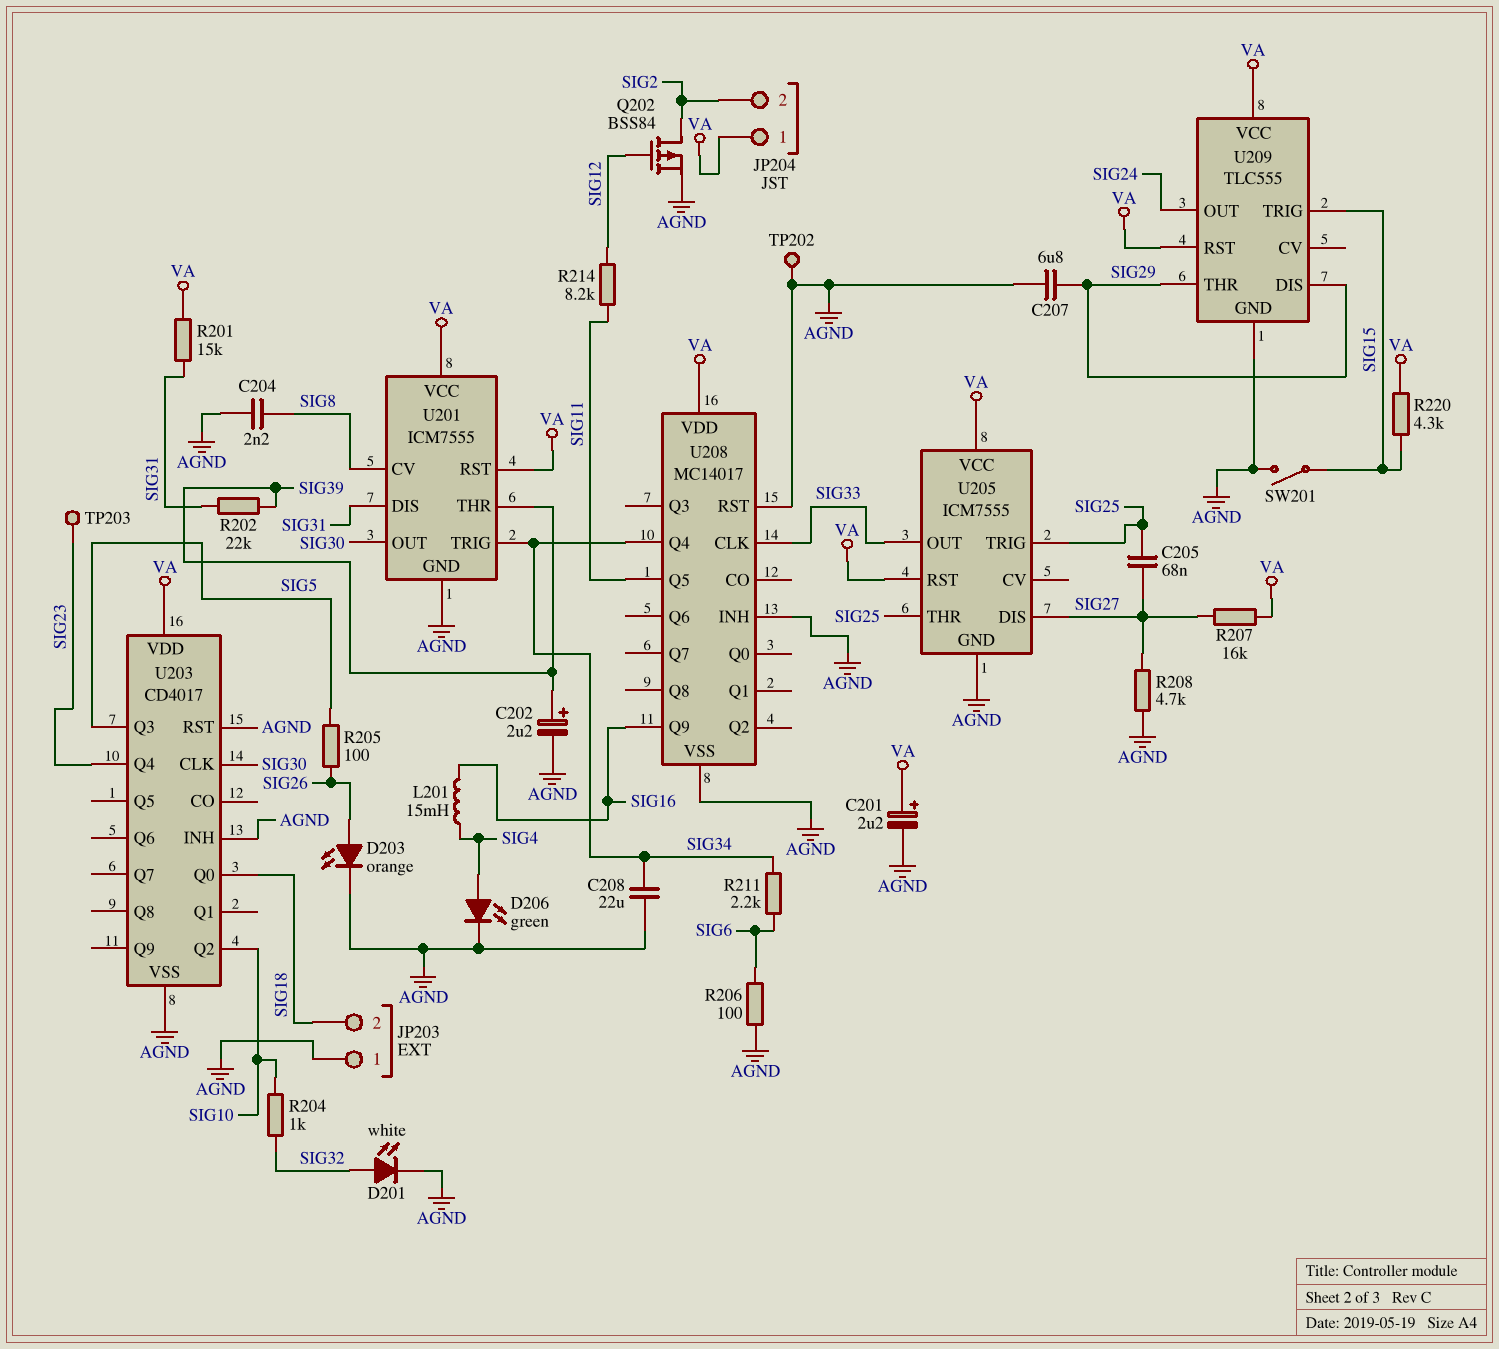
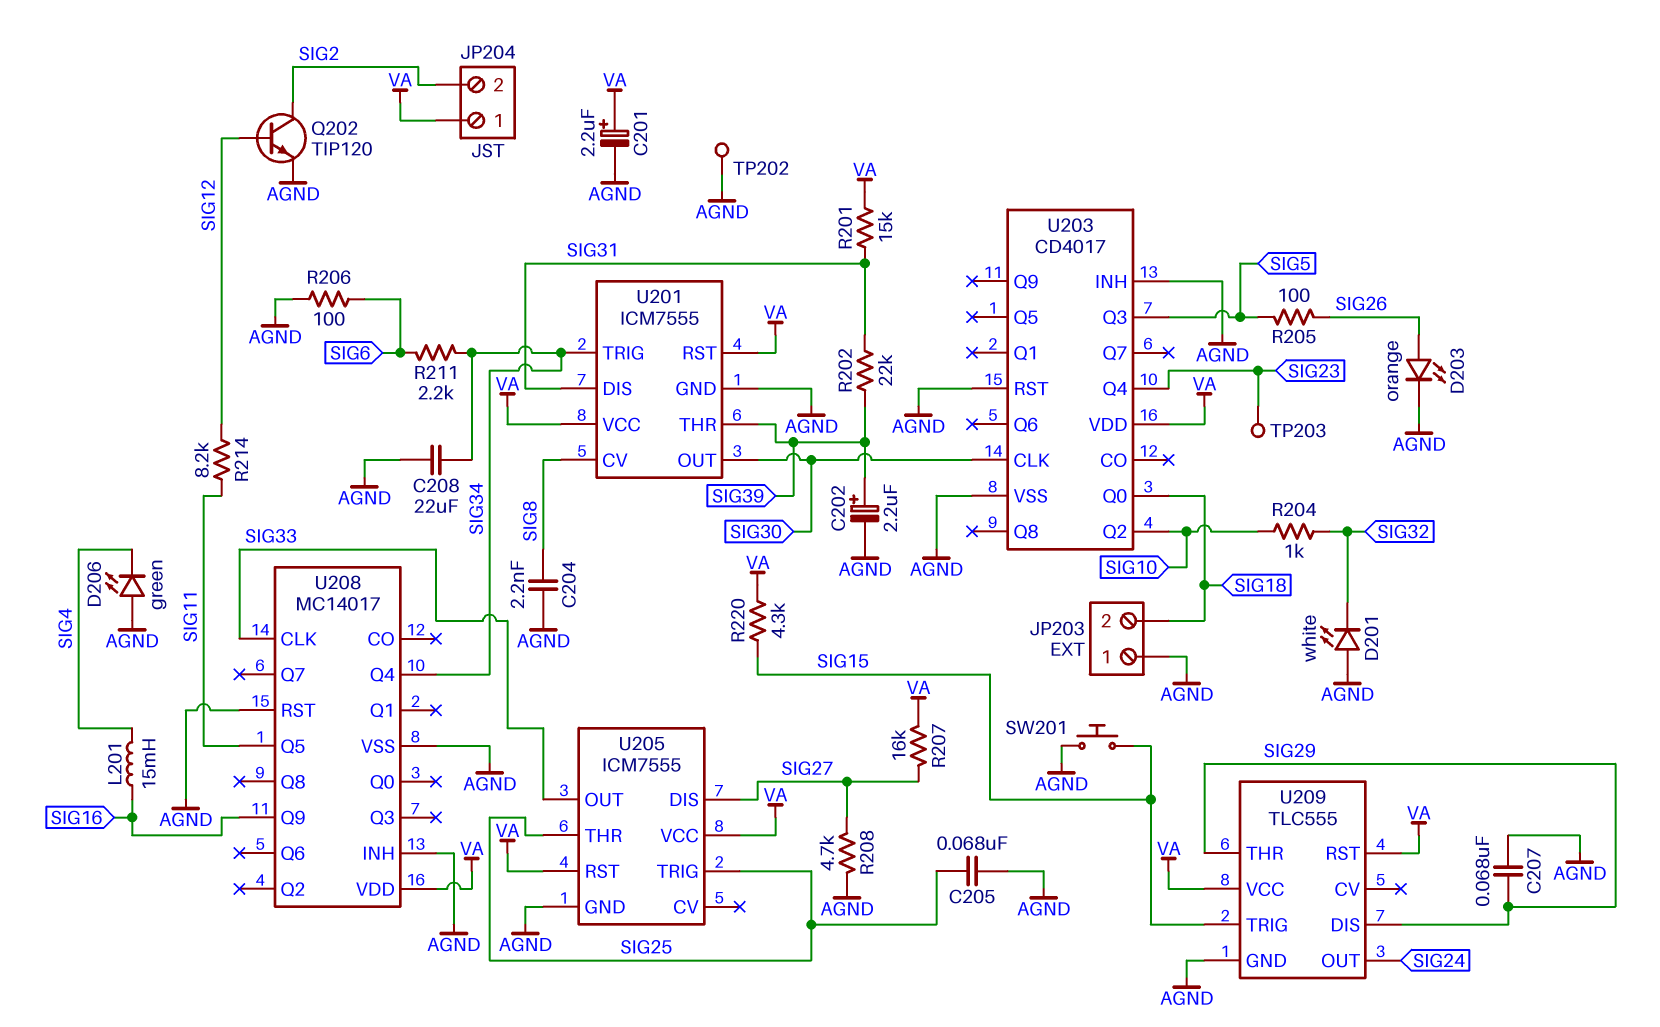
C205: 68nF (SIG25, SIG27) -> 68nF (AGND, SIG25)
C207: 6.8uF (AGND, SIG29) -> 68nF (AGND, SIG29)
D201: LED white (A SIG32, K AGND) -> LED white (A AGND, K SIG32)
D206: LED green (A SIG4, K AGND) -> LED green (A AGND, K SIG4)
Q202: PMOS BSS84 (G SIG12, D SIG2, S AGND) -> NPN TIP120 (B SIG12, C SIG2, E AGND)
SW201: switch (AGND, SIG15) -> button (AGND, SIG15)

